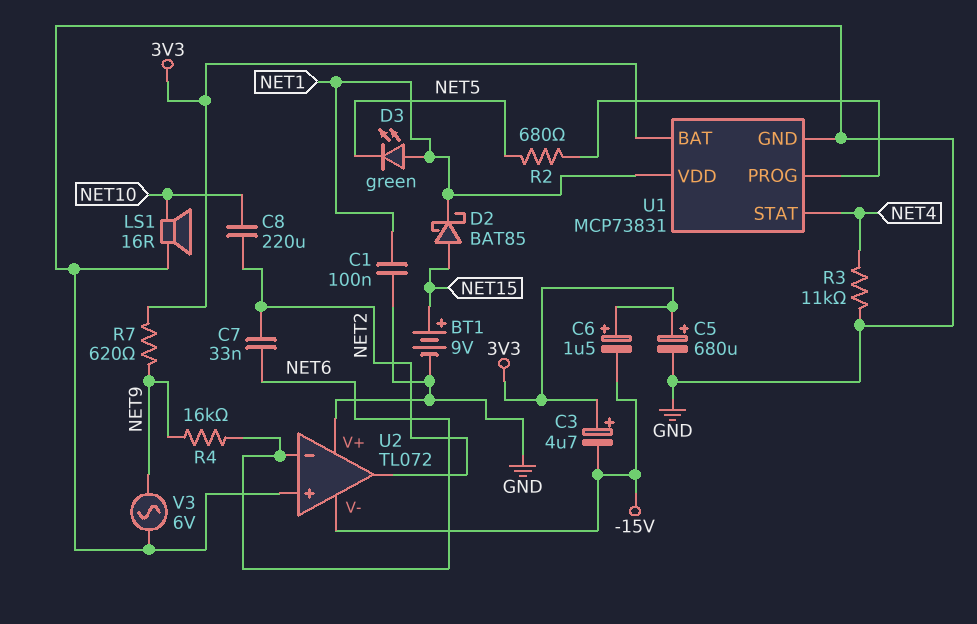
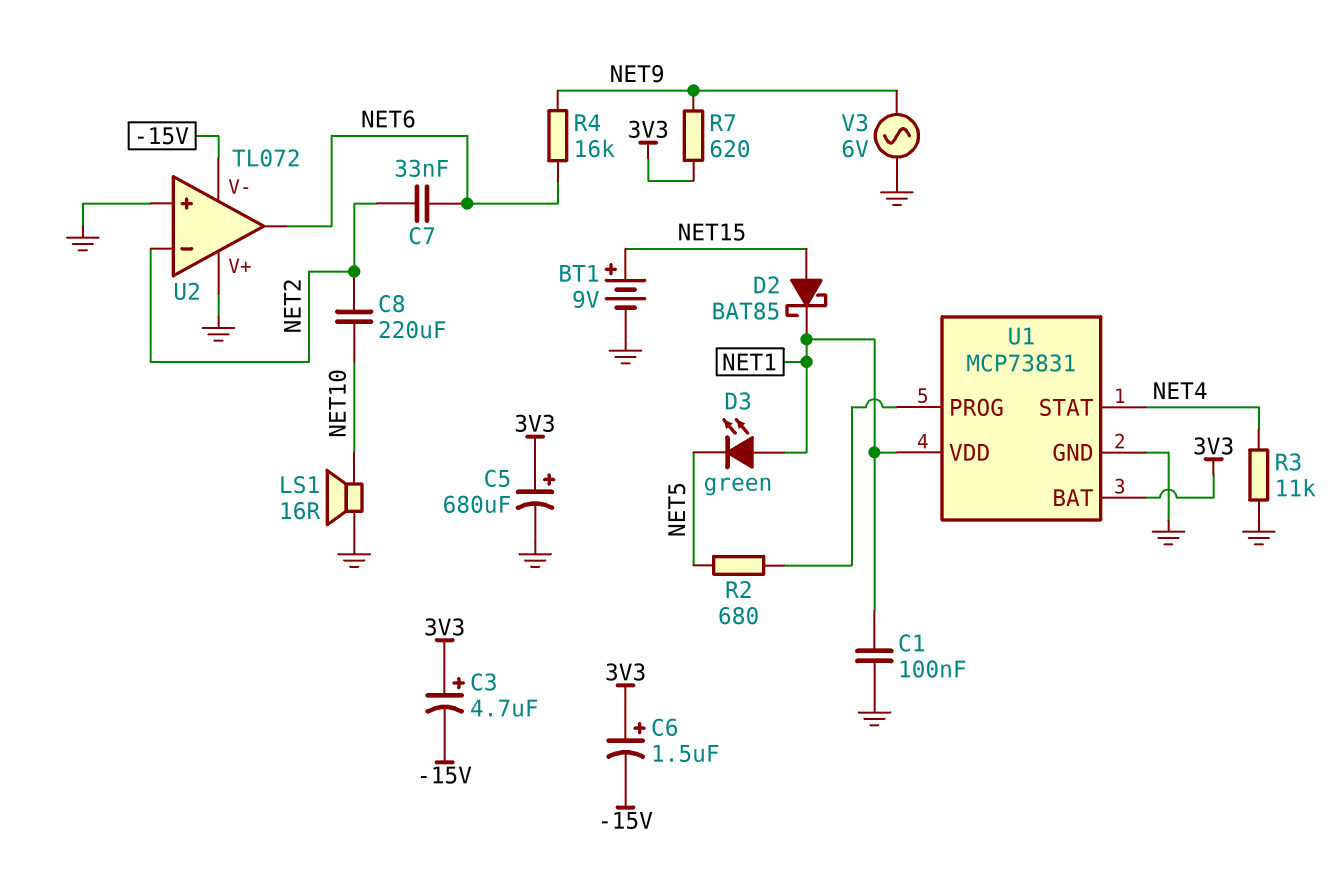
U2 pin in-: NET6 -> NET2
U2 pin out: NET2 -> NET6

